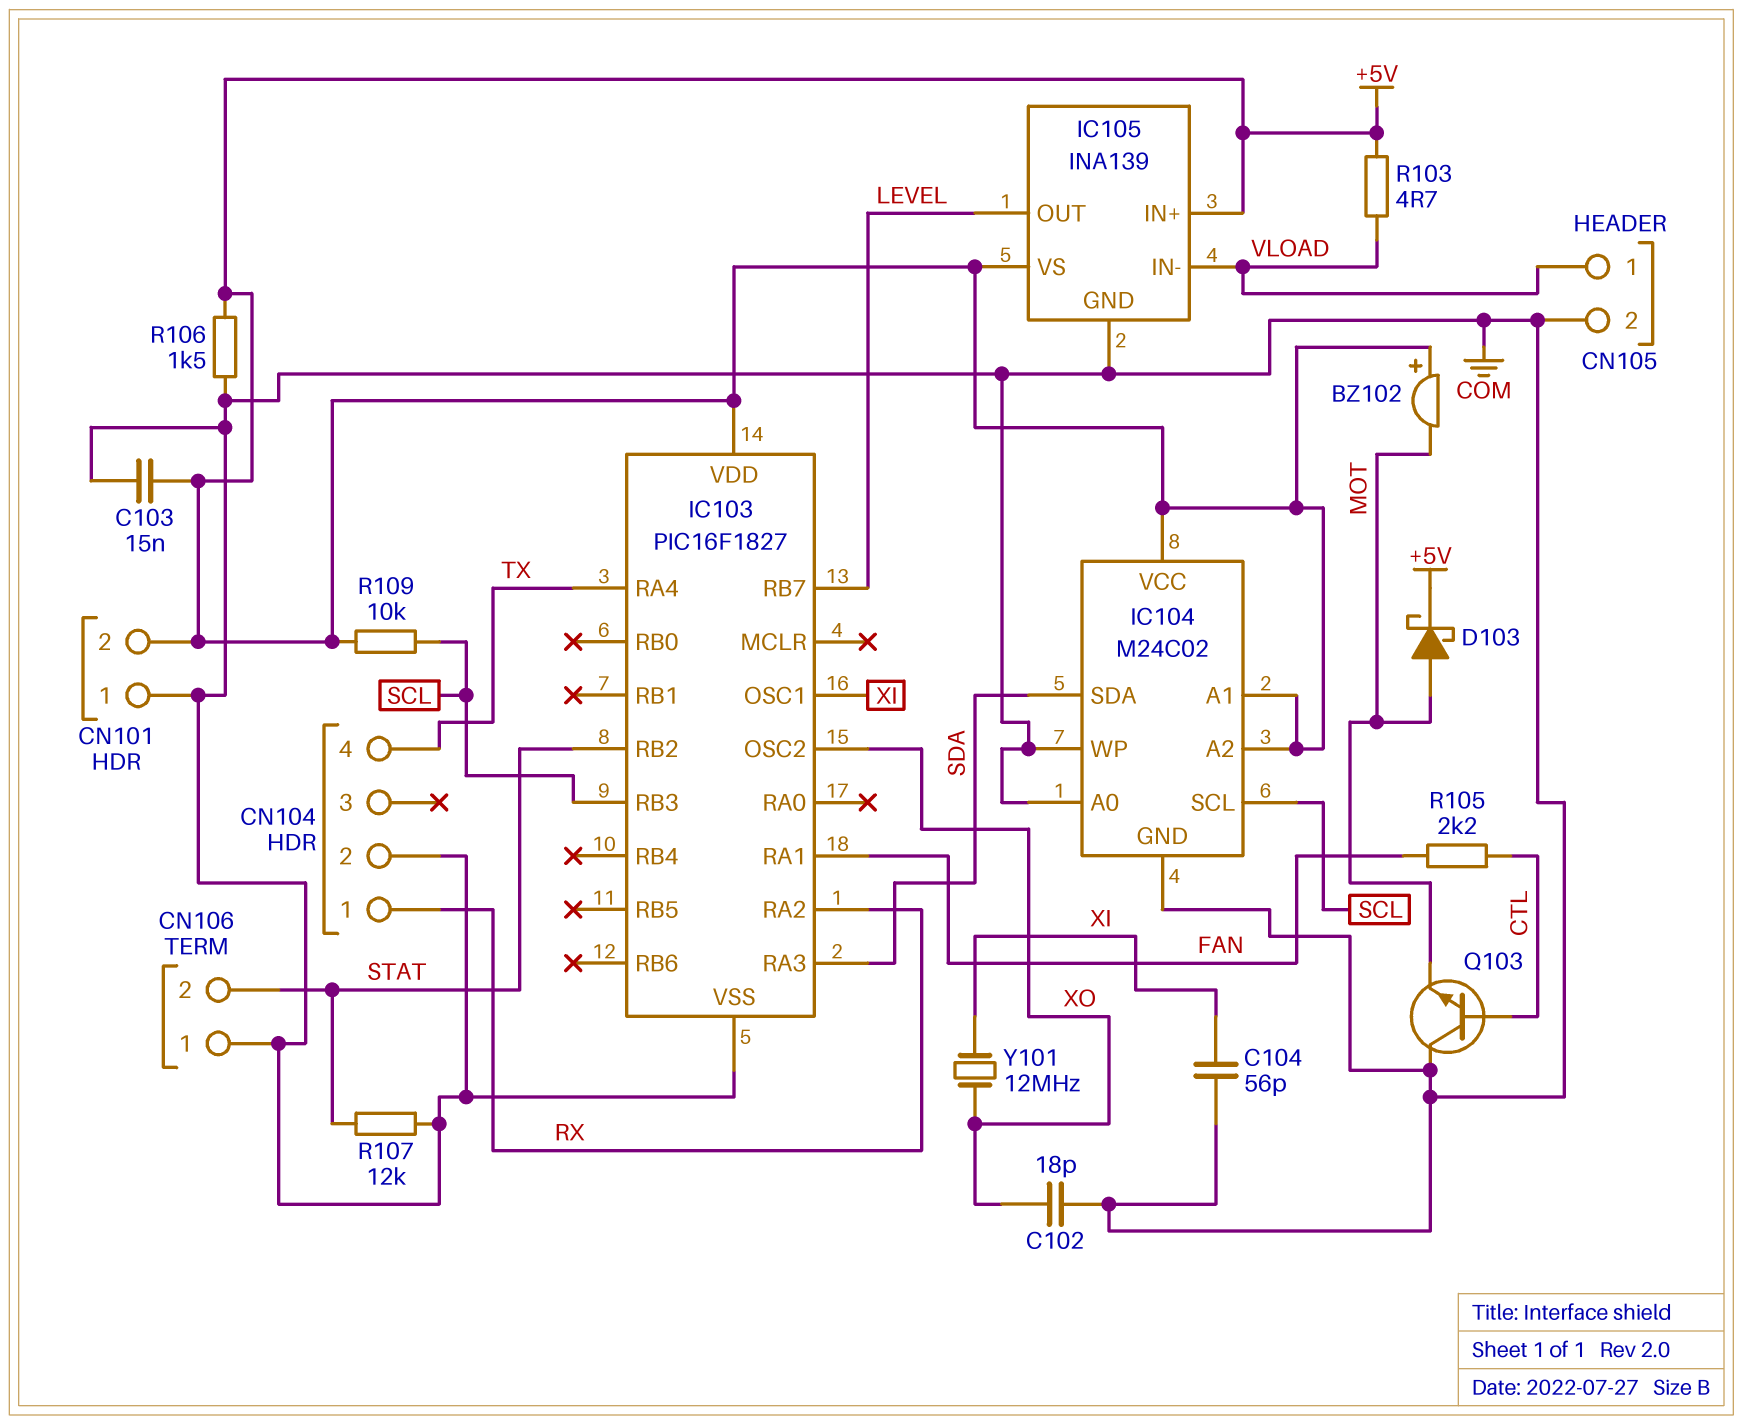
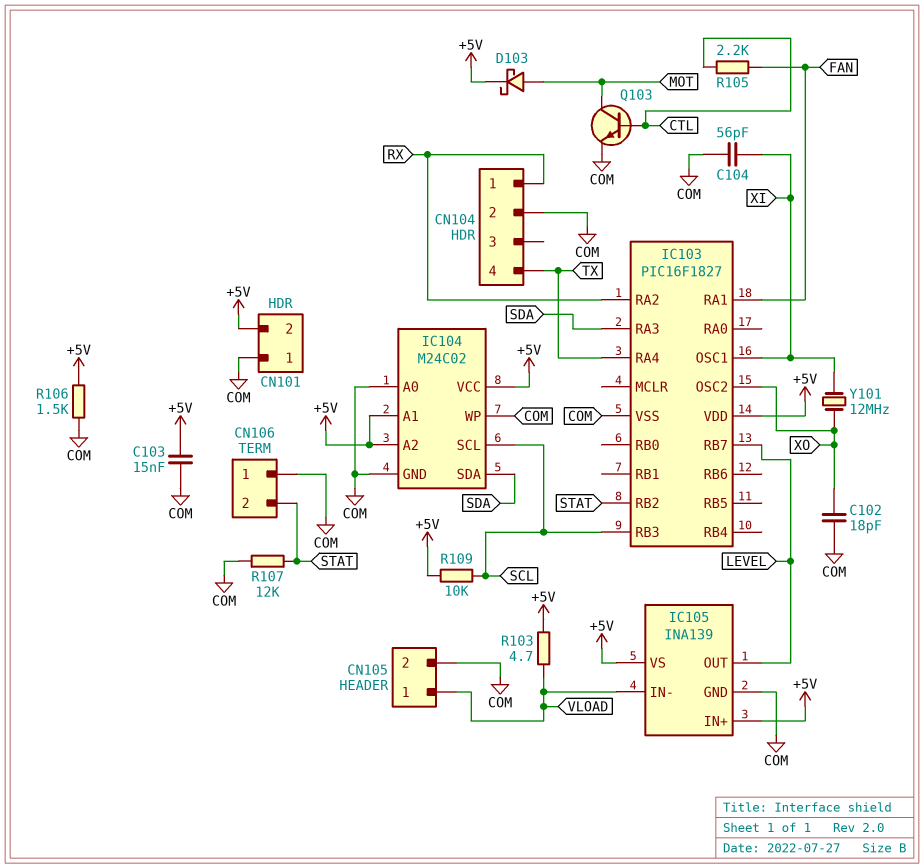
BZ102: buzzer (plus +5V, minus MOT) -> none
Q103: NPN (B CTL, C COM, E MOT) -> NPN (B CTL, C MOT, E COM)

